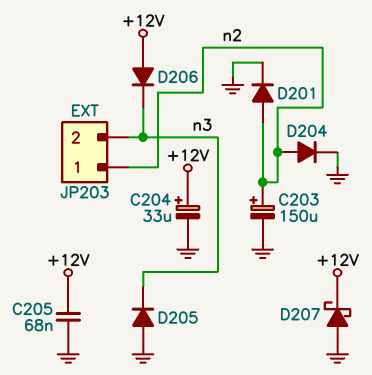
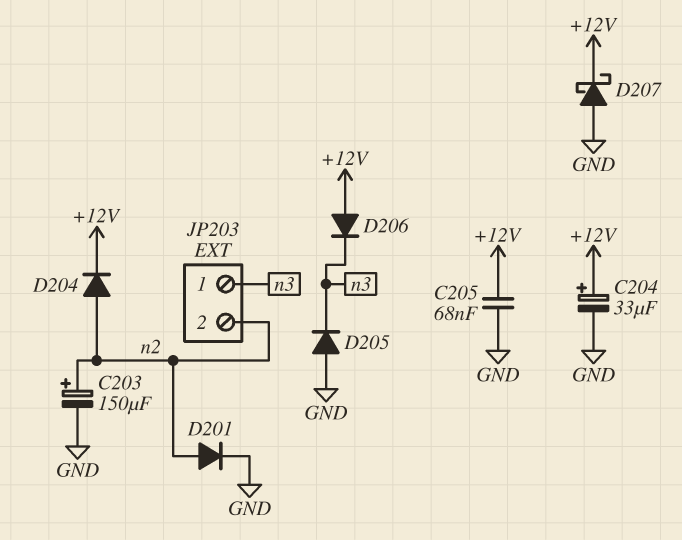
D204: diode (A n2, K GND) -> diode (A n2, K +12V)
JP203 pin 1: n2 -> n3
JP203 pin 2: n3 -> n2

